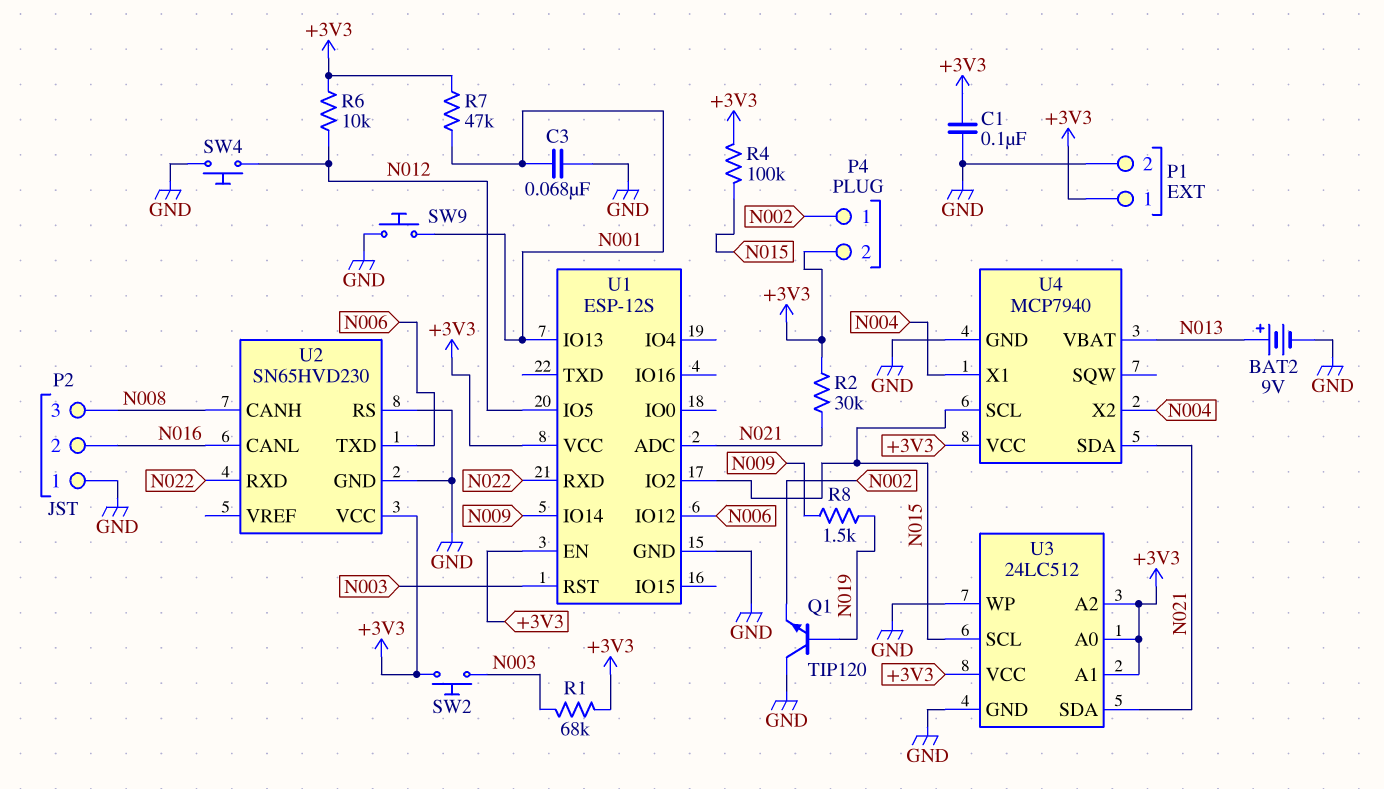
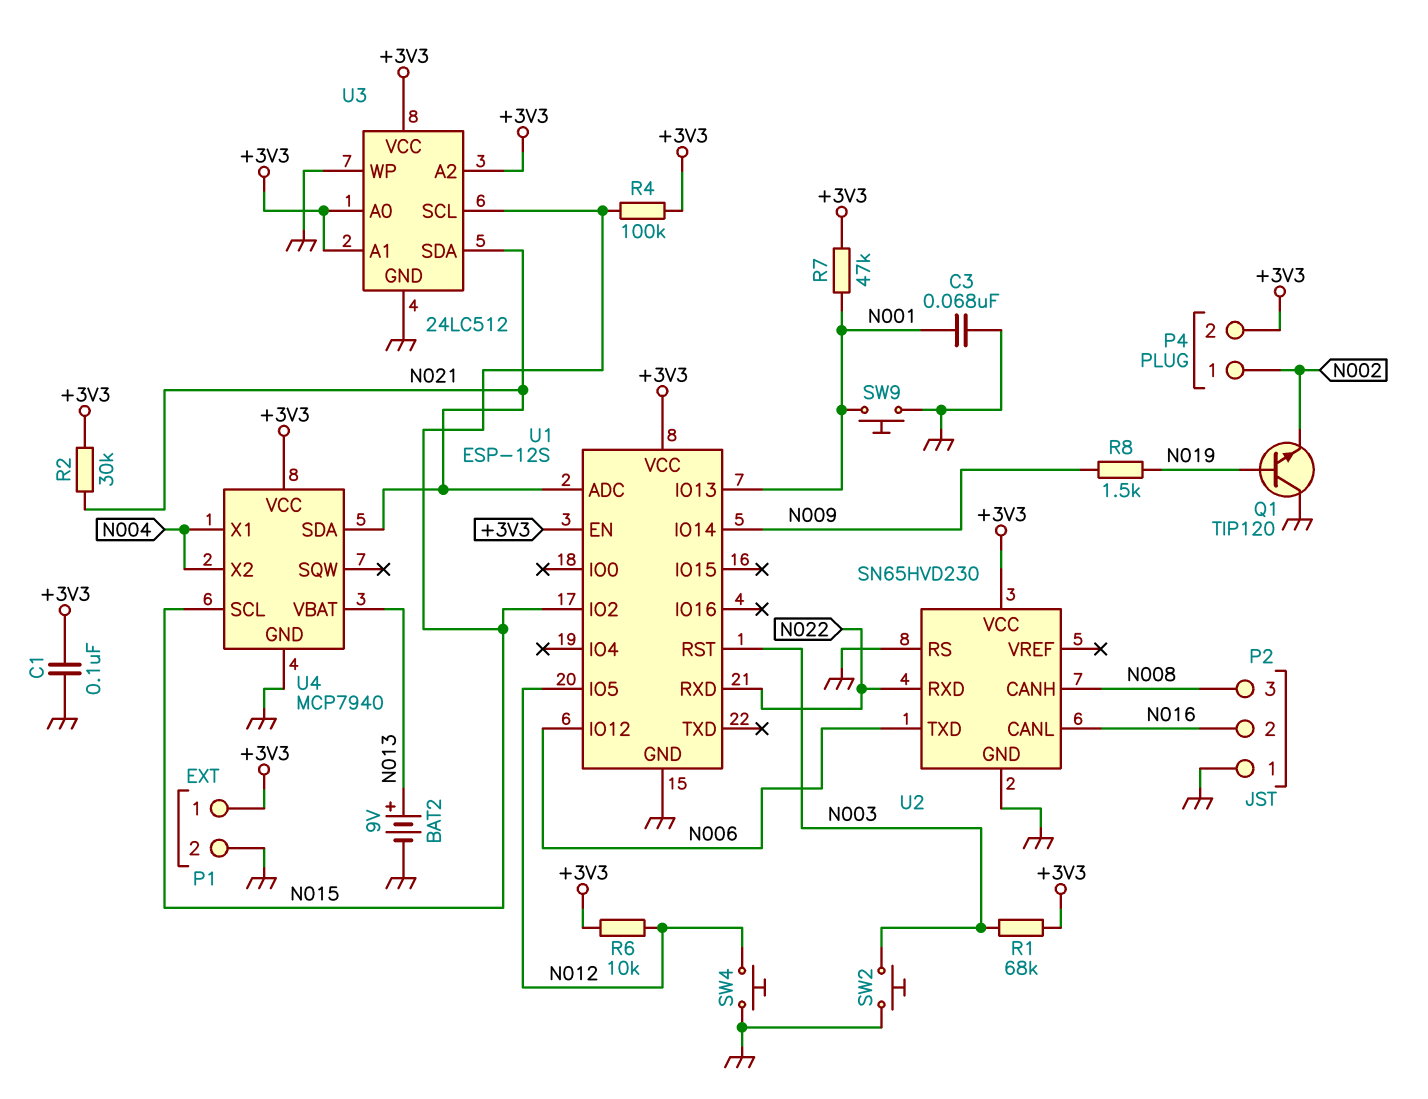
SW2: button (+3V3, N003) -> button (GND, N003)

